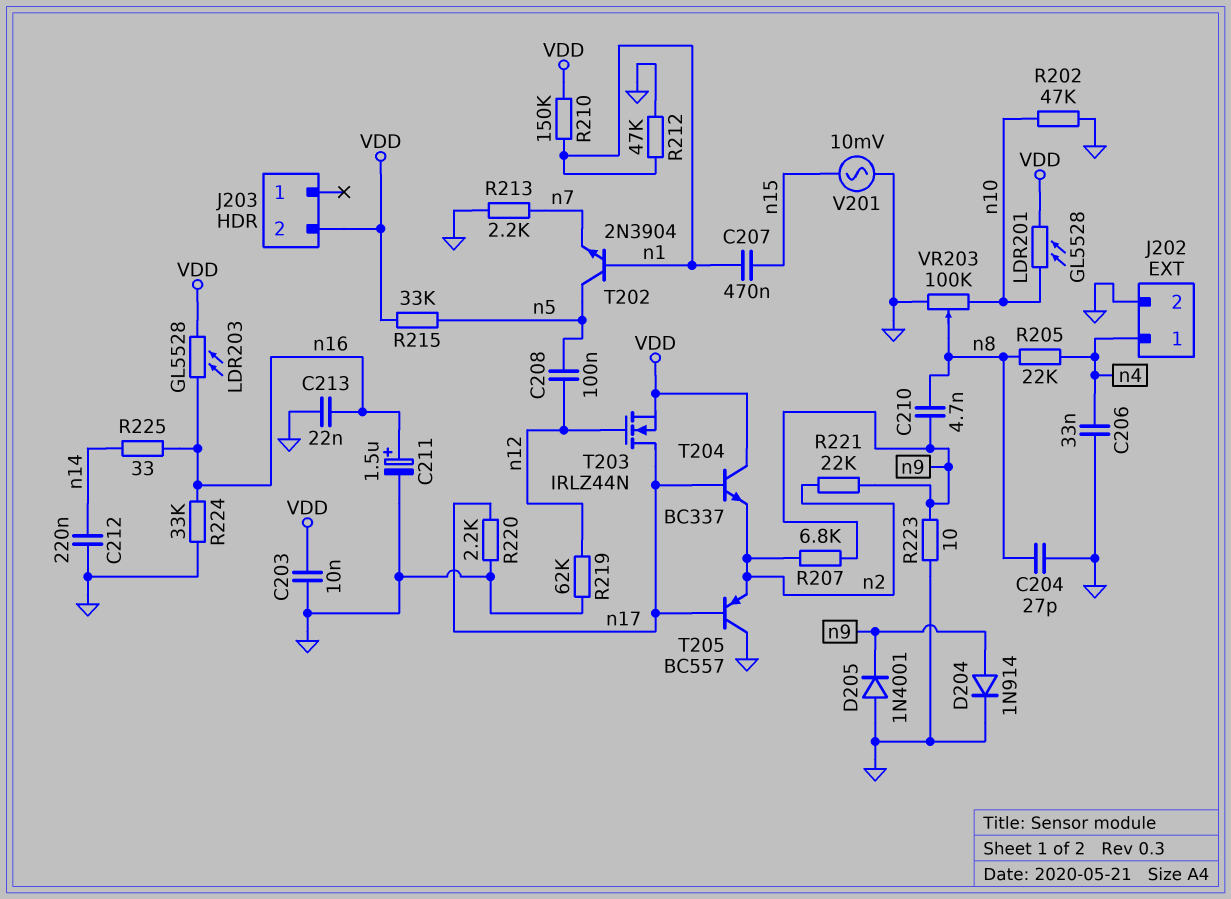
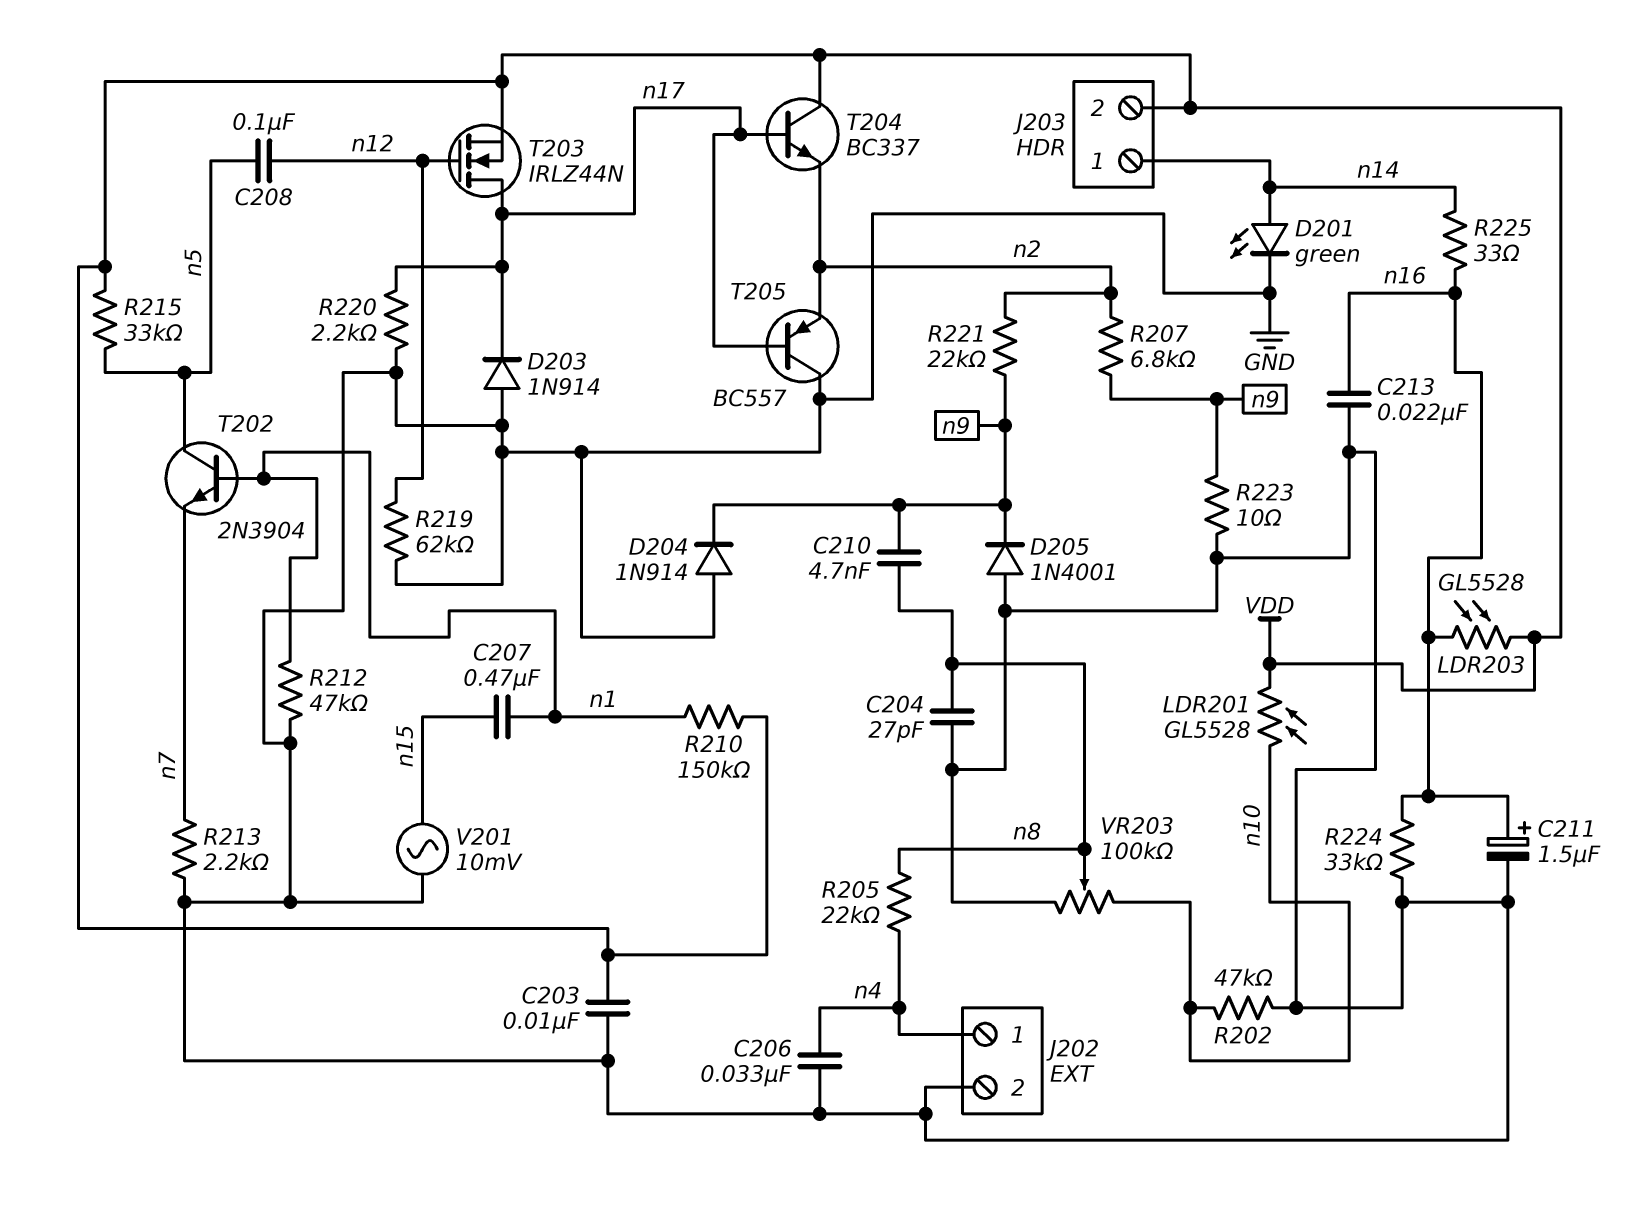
C212: 220nF (GND, n14) -> none
D201: none -> LED green (A n14, K GND)
D203: none -> diode 1N914 (A GND, K n17)
D204: diode 1N914 (A n9, K GND) -> diode 1N914 (A GND, K n9)
J203 pin 1: none -> n14

